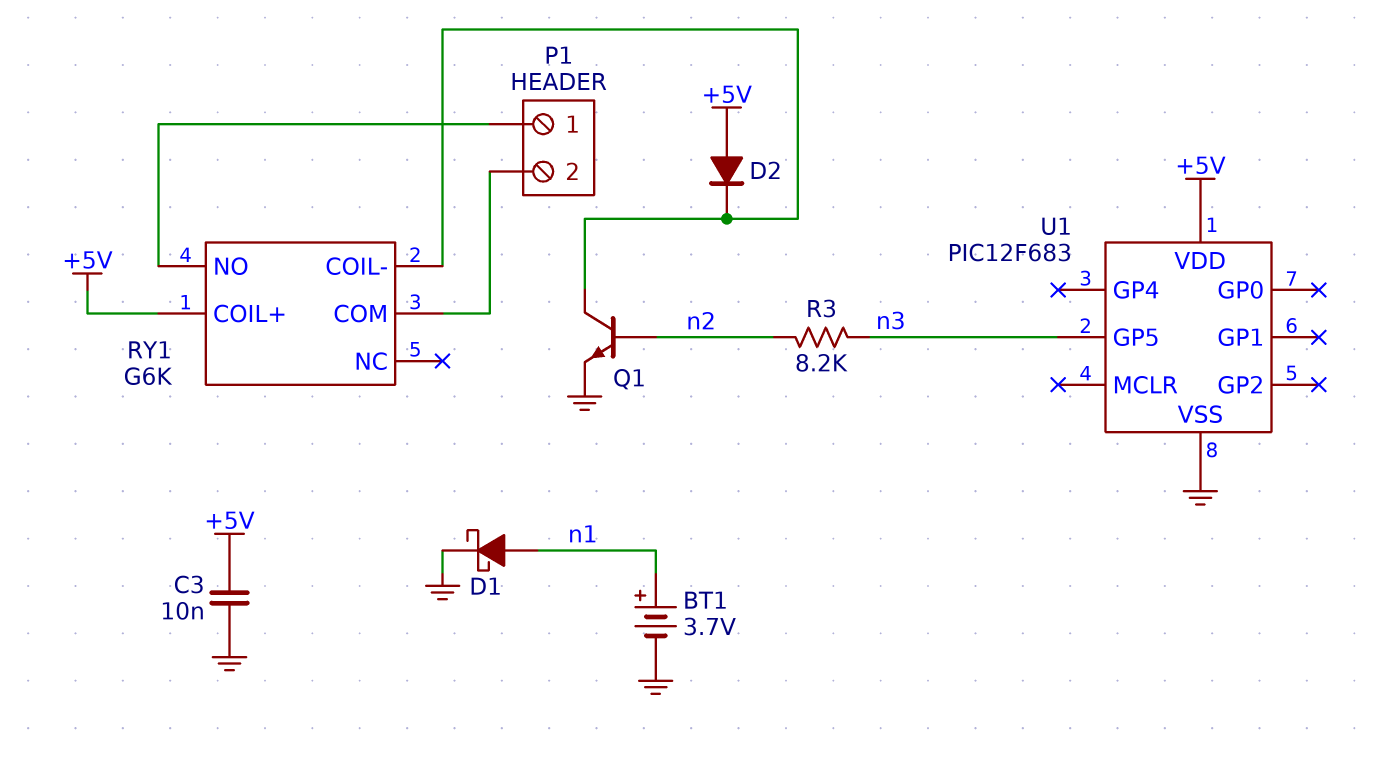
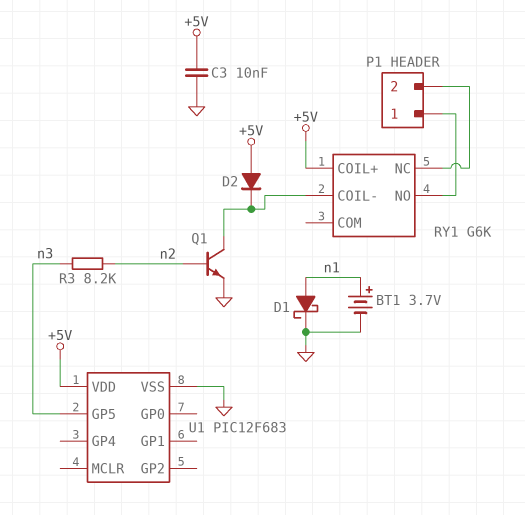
RY1 pin COM: P1/2 -> none
RY1 pin NC: none -> P1/2

